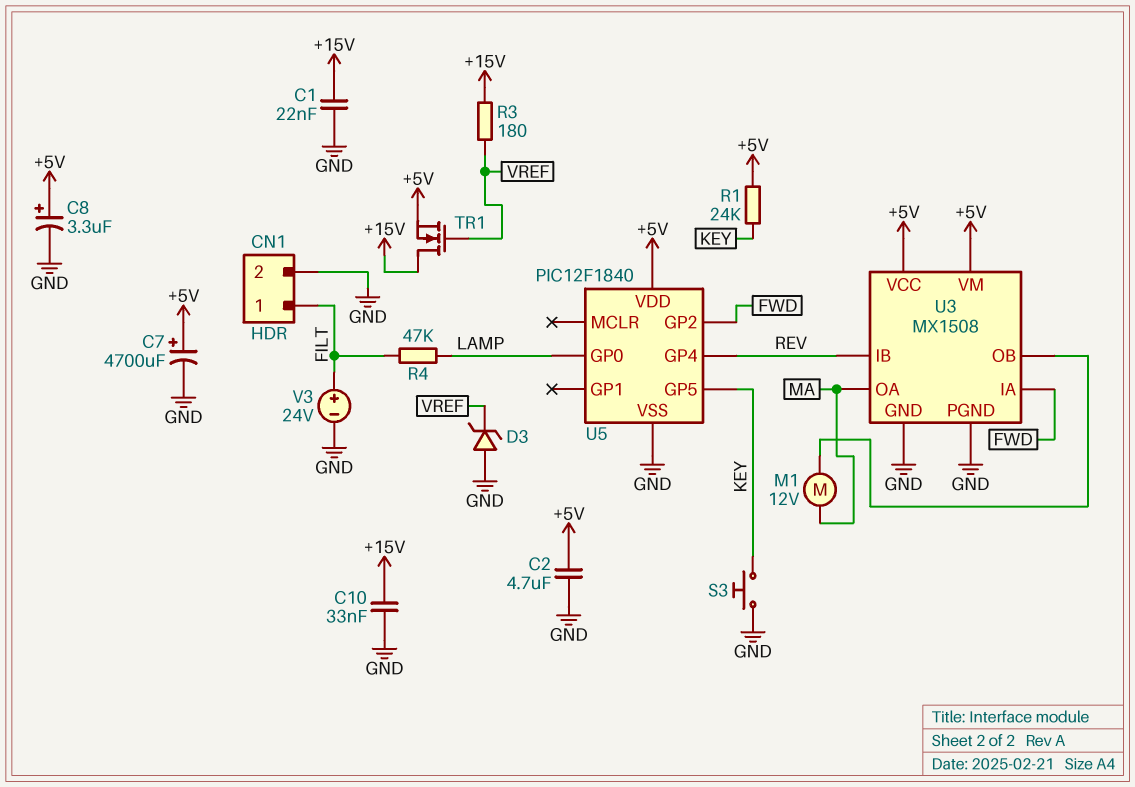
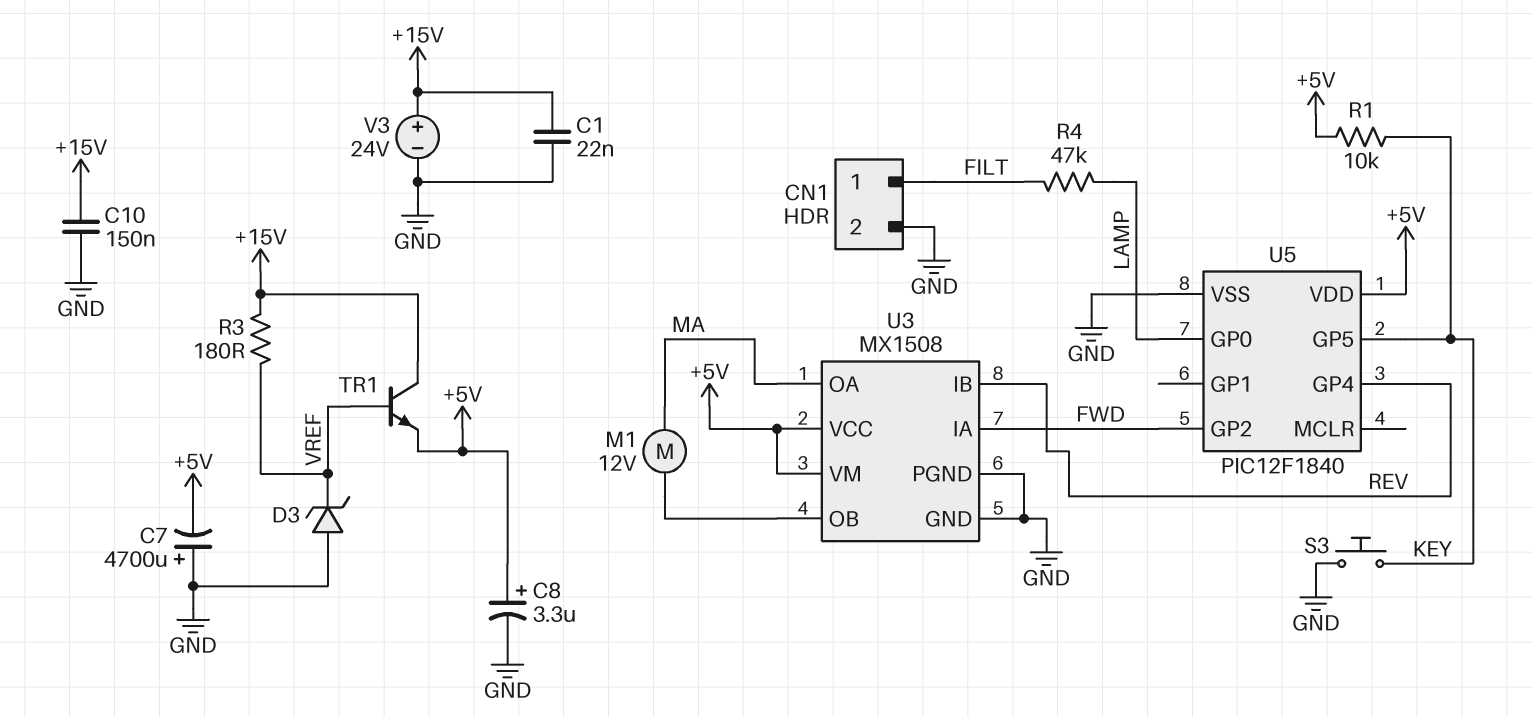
C2: 4.7uF (+5V, GND) -> none
C7: 4700uF (plus +5V, minus GND) -> 4700uF (plus GND, minus +5V)
C10: 33nF (+15V, GND) -> 150nF (+15V, GND)
R1: 24k (+5V, KEY) -> 10k (+5V, KEY)
TR1: NMOS (G VREF, D +15V, S +5V) -> NPN (B VREF, C +15V, E +5V)
V3: 24V (plus FILT, minus GND) -> 24V (plus +15V, minus GND)

